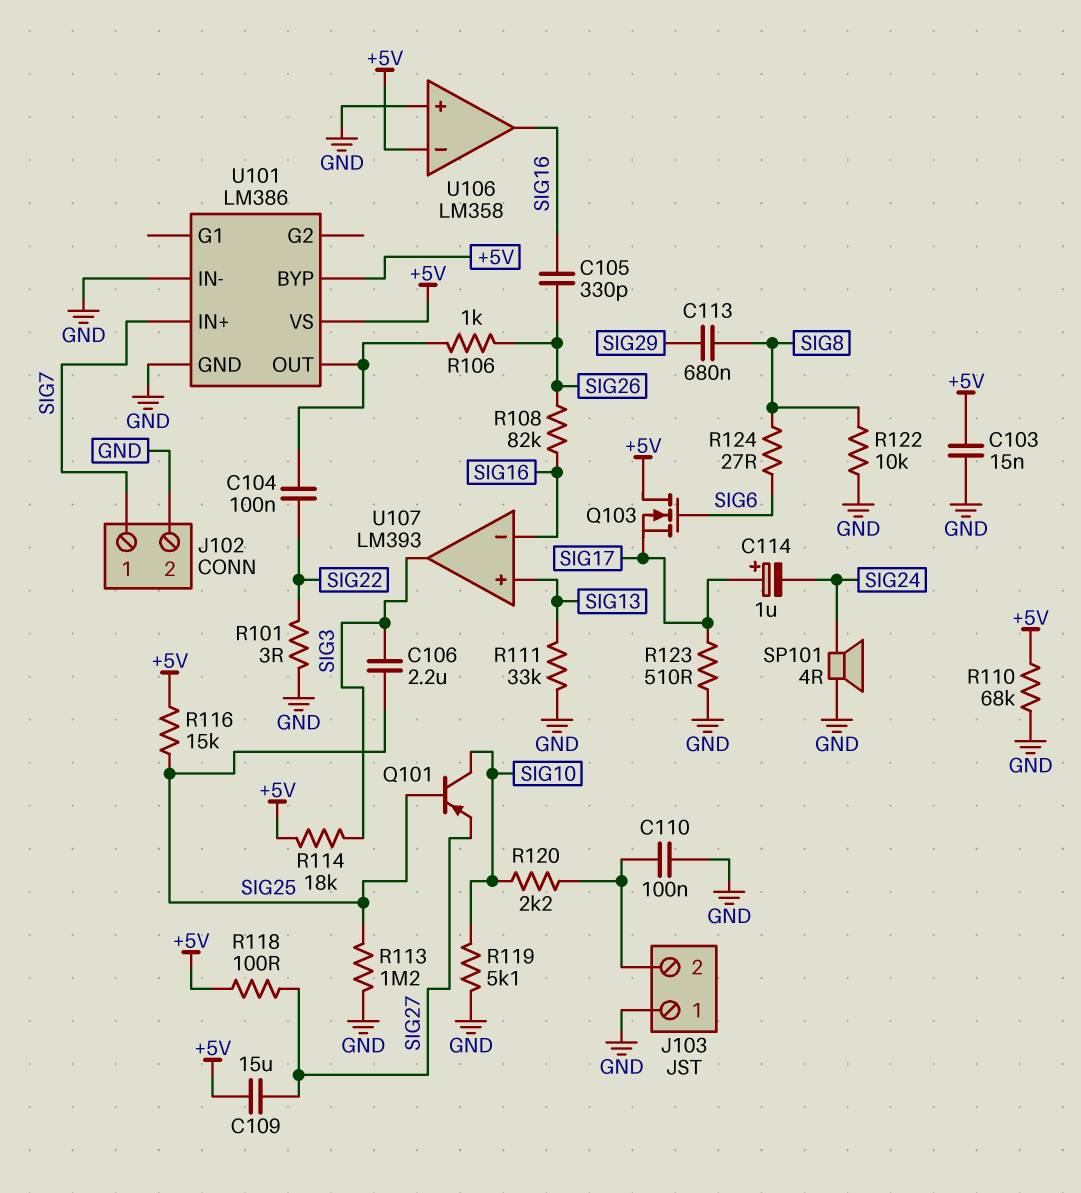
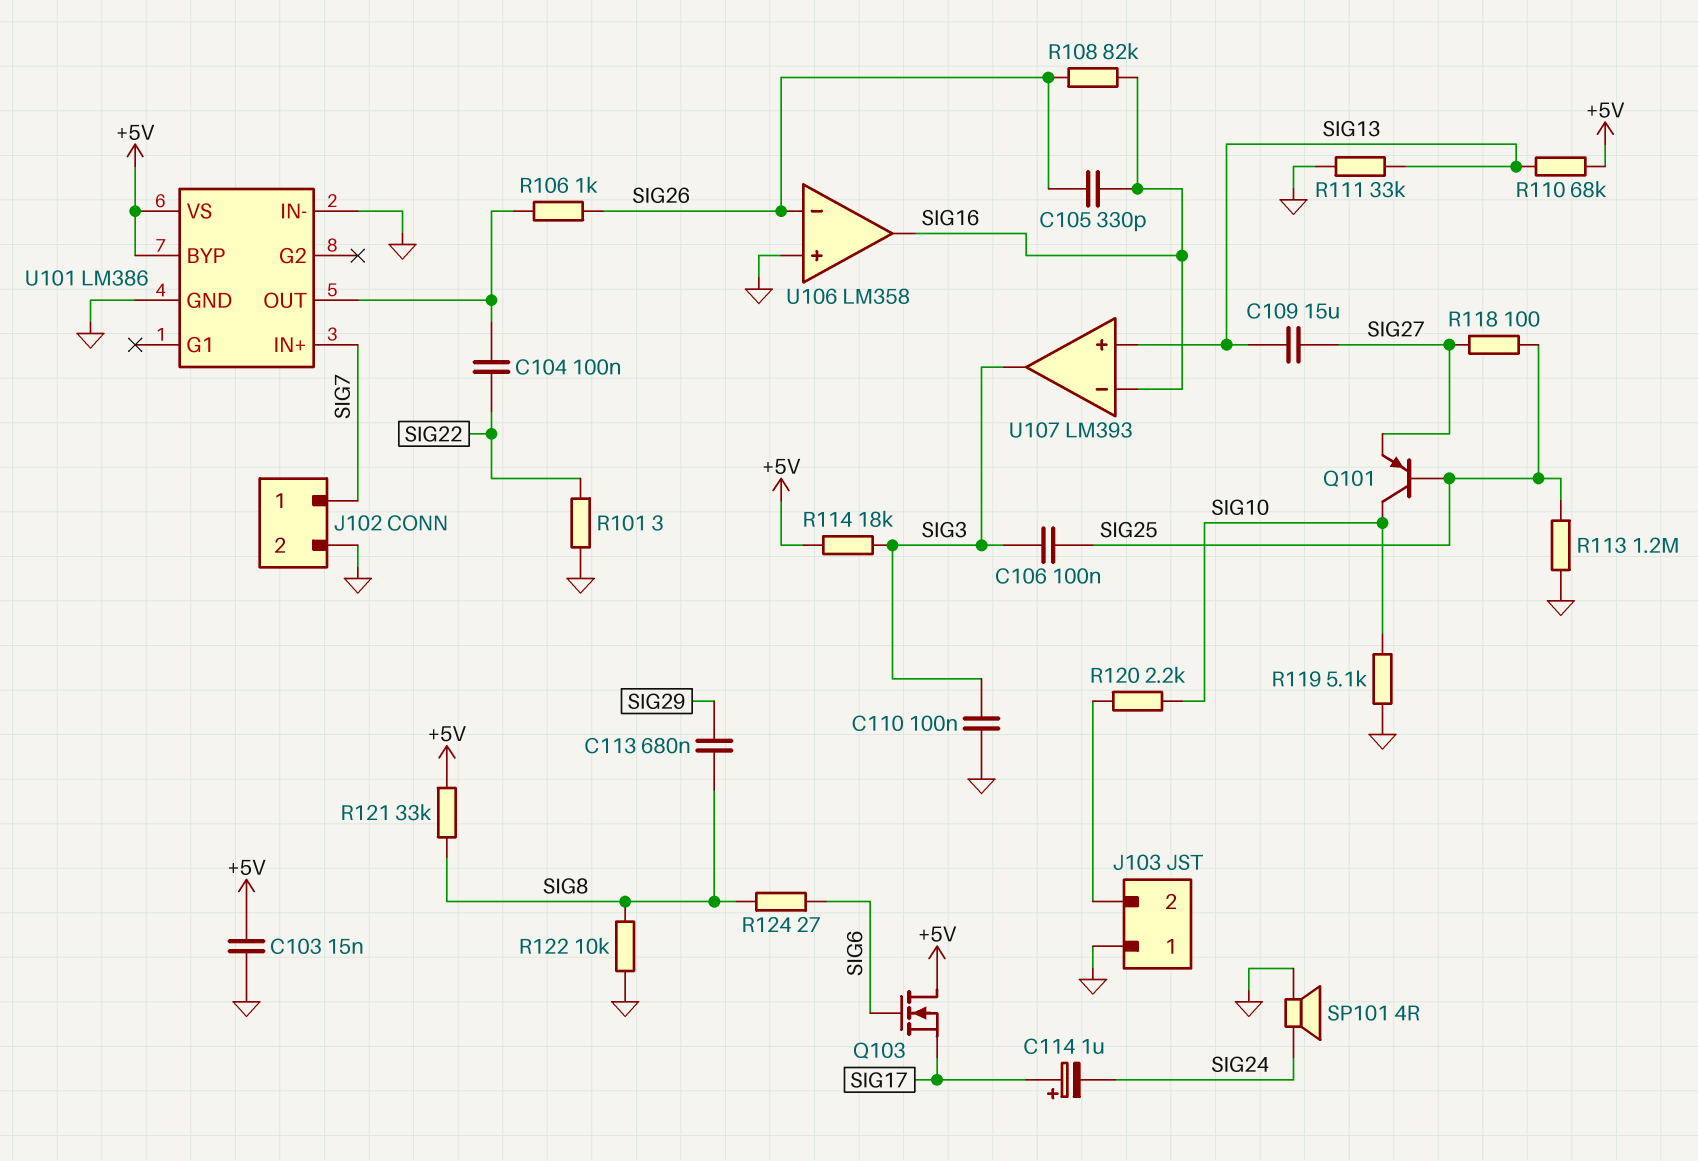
C106: 2.2uF (SIG3, SIG25) -> 100nF (SIG3, SIG25)
C109: 15uF (+5V, SIG27) -> 15uF (SIG13, SIG27)
C110: 100nF (GND, J103/2) -> 100nF (GND, SIG3)
R110: 68k (+5V, GND) -> 68k (+5V, SIG13)
R116: 15k (+5V, SIG25) -> none
R118: 100 (+5V, SIG27) -> 100 (SIG25, SIG27)
R121: none -> 33k (+5V, SIG8)
R123: 510 (GND, SIG17) -> none
U106 pin in-: +5V -> SIG26

